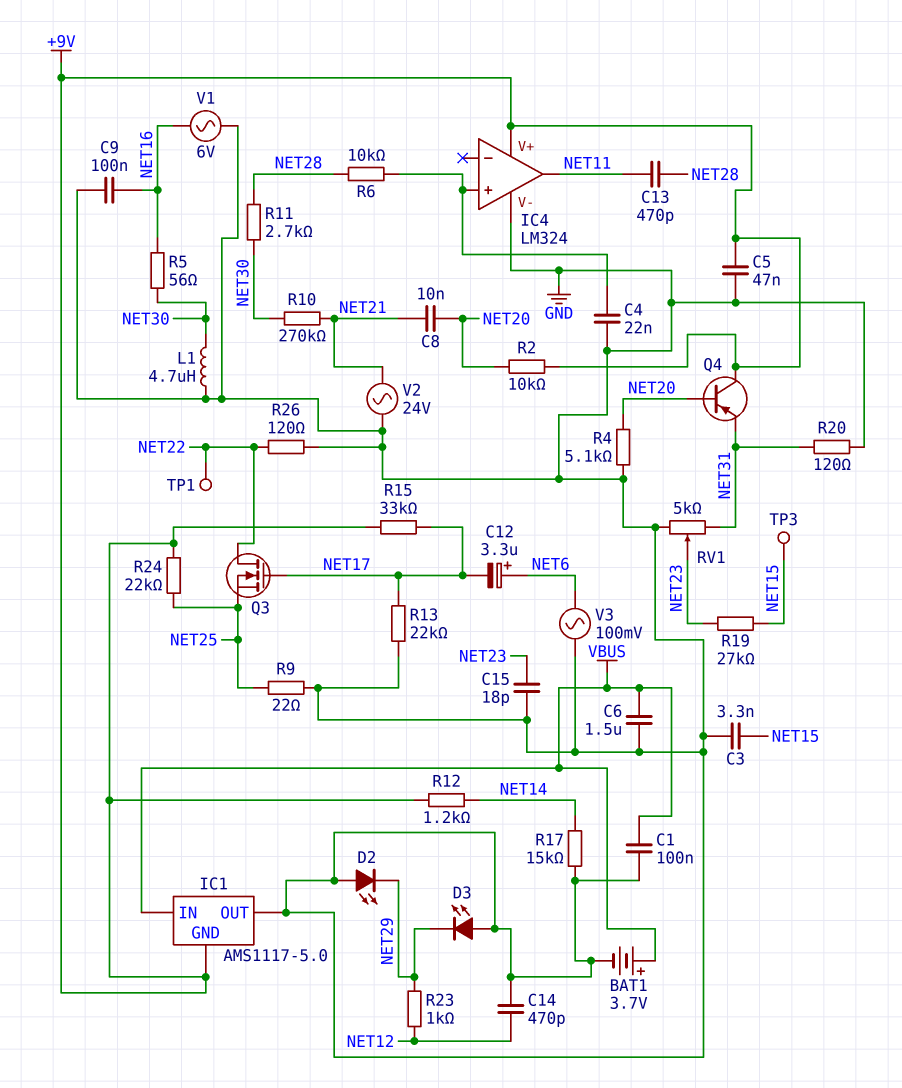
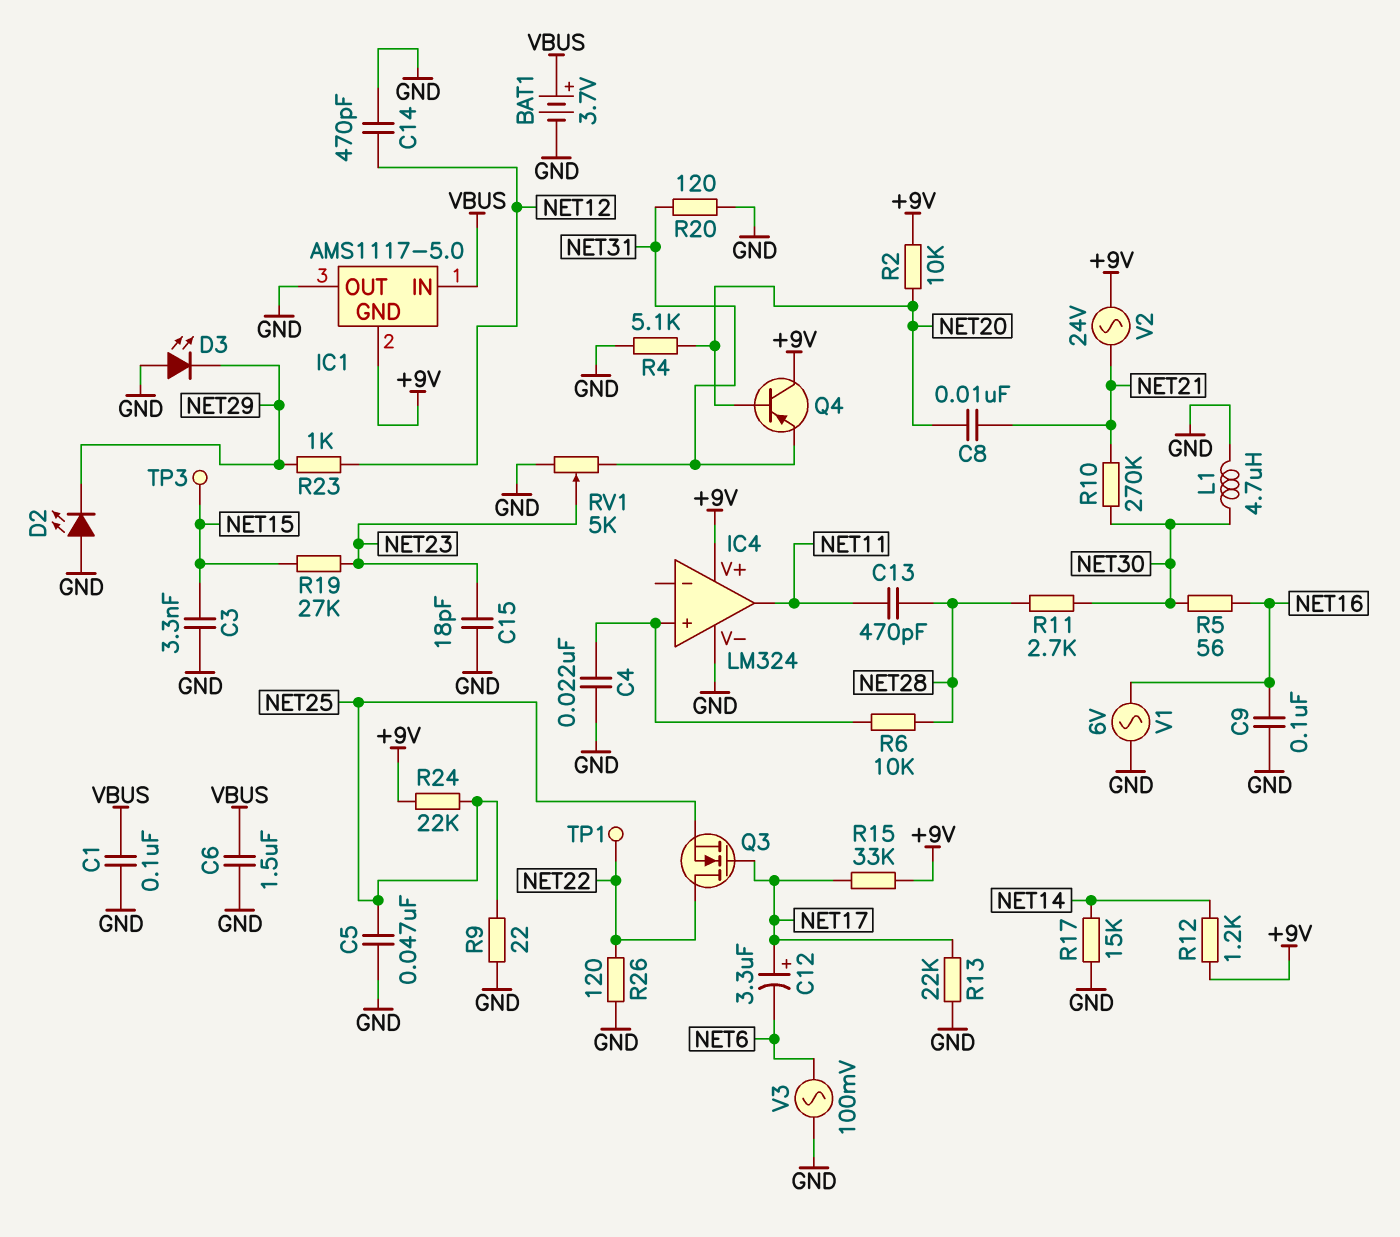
C5: 47nF (+9V, GND) -> 47nF (GND, NET25)
C12: 3.3uF (plus NET6, minus NET17) -> 3.3uF (plus NET17, minus NET6)
V2: AC 24V (GND, NET21) -> AC 24V (+9V, NET21)

